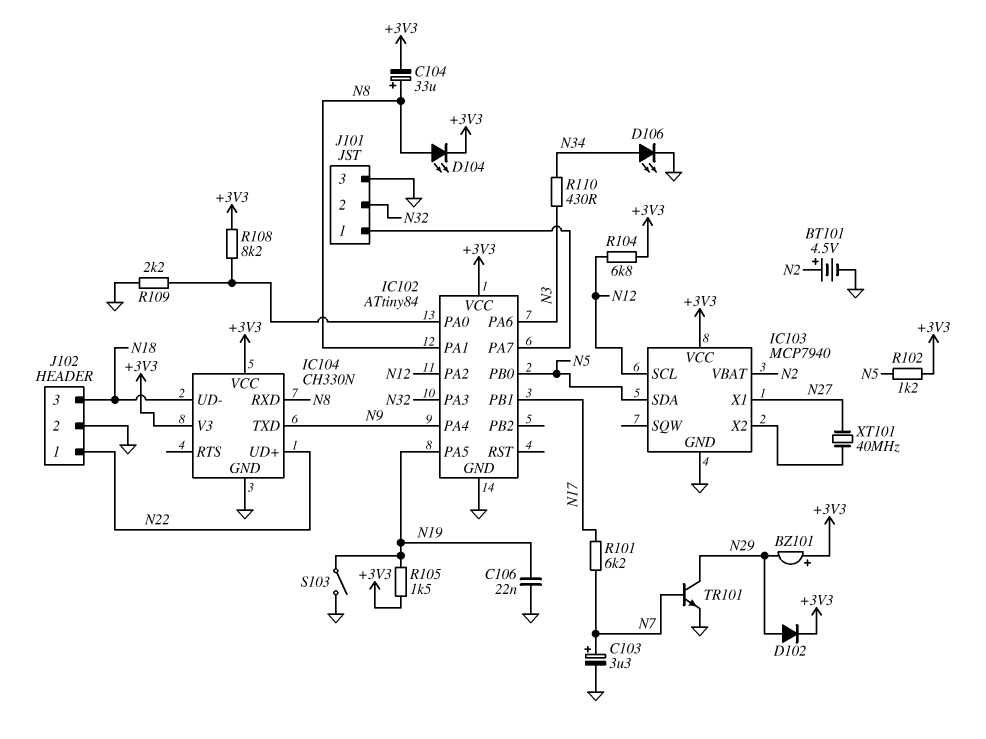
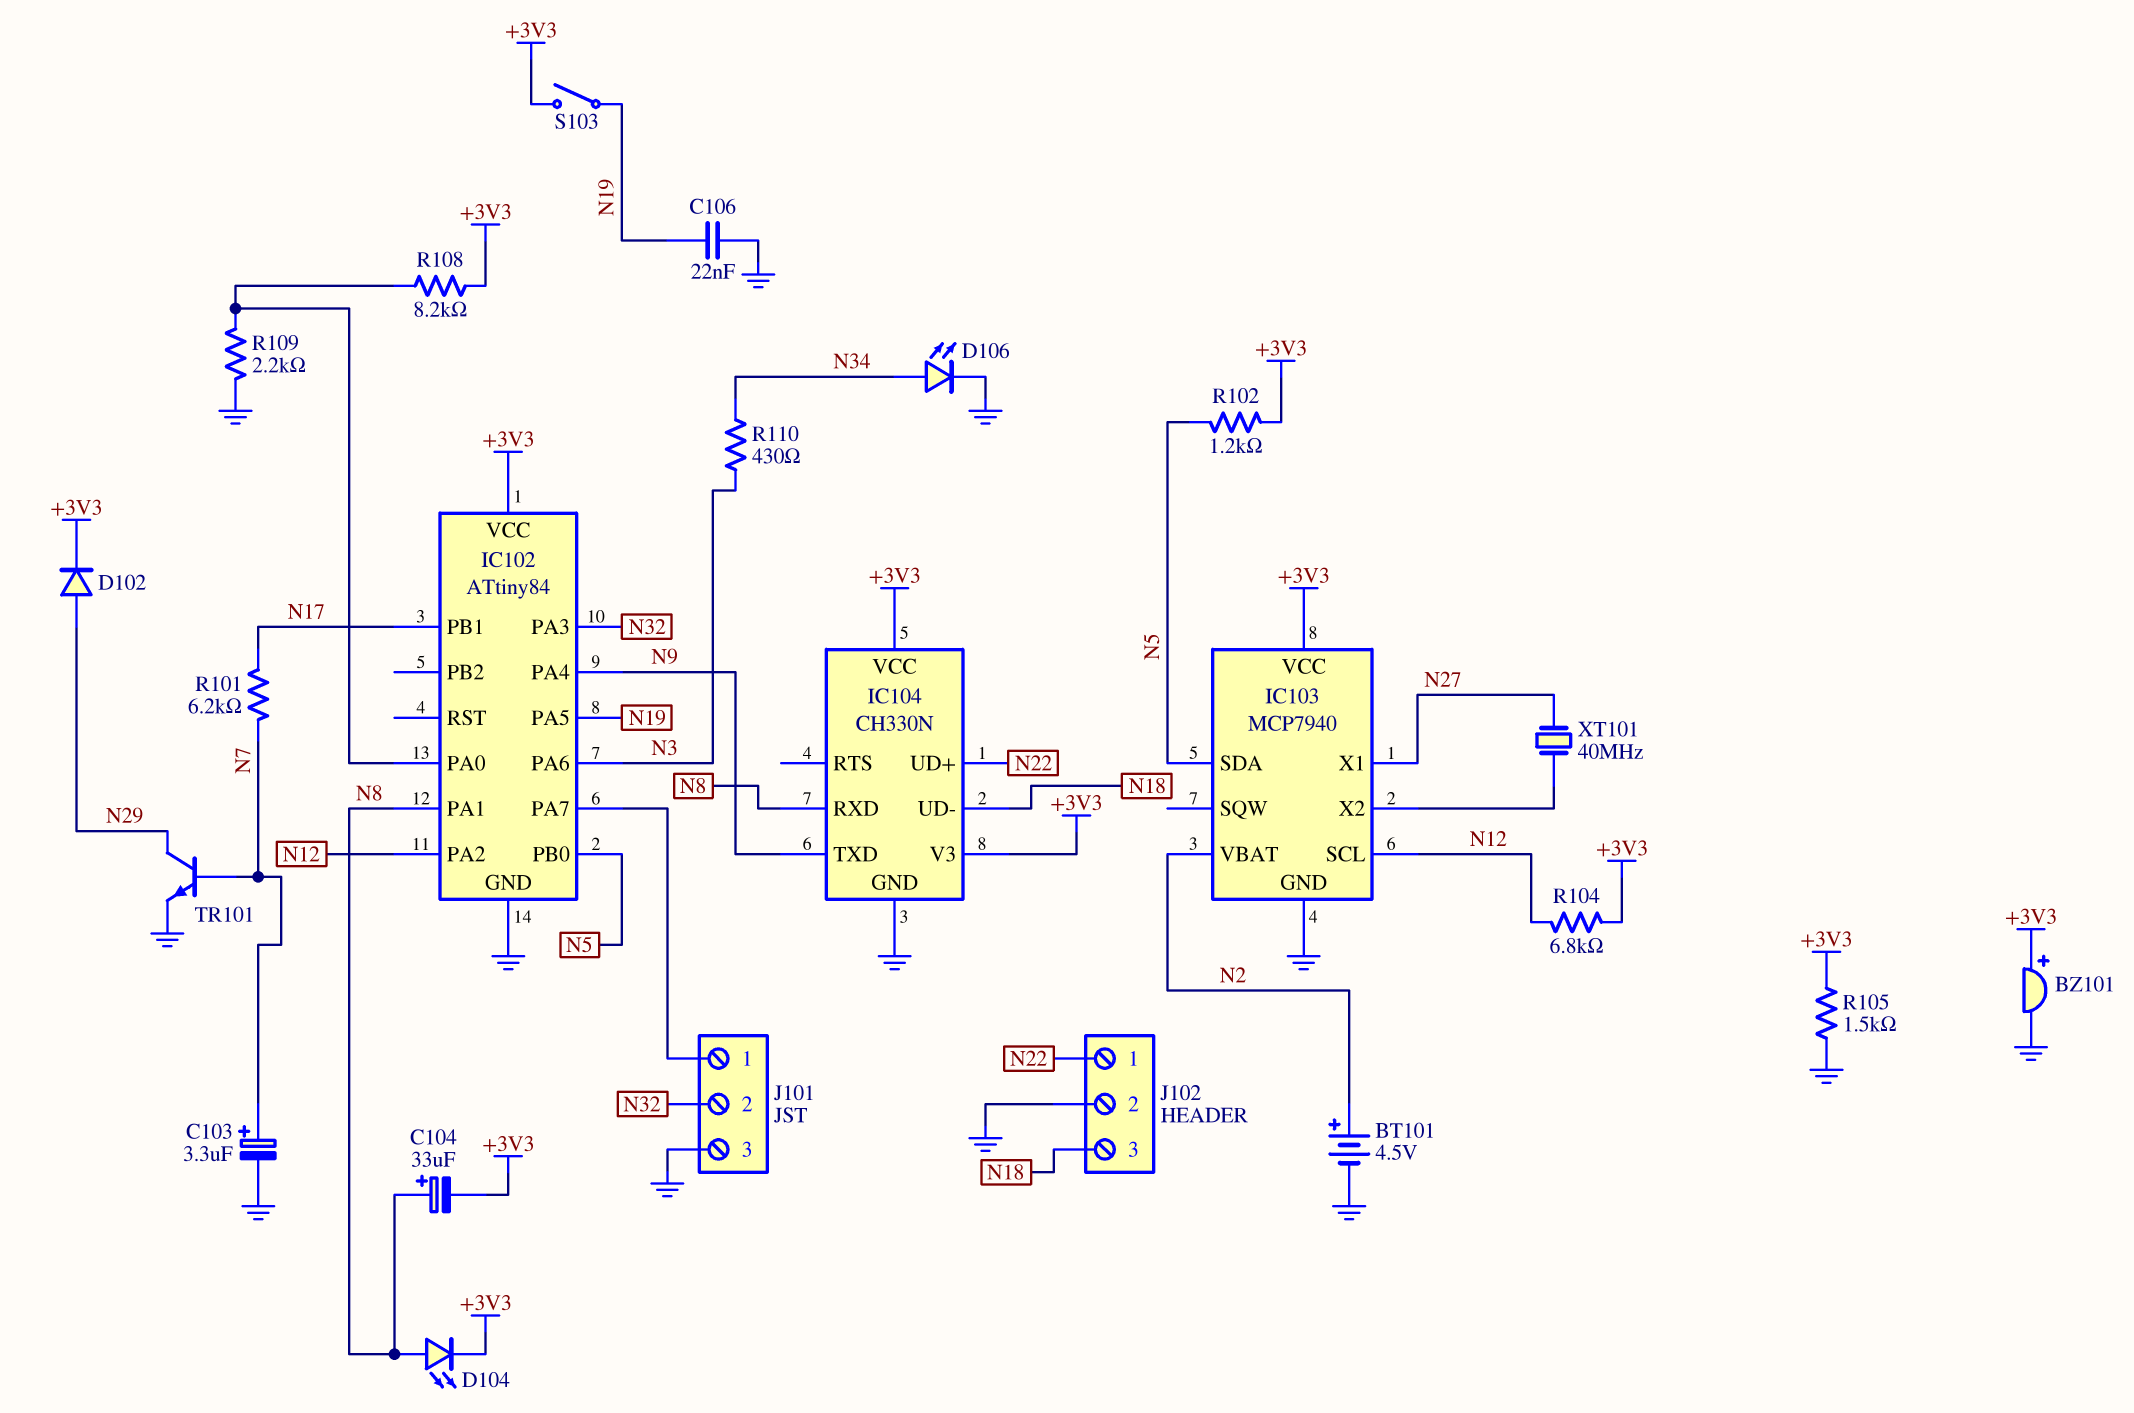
BZ101: buzzer (plus +3V3, minus N29) -> buzzer (plus +3V3, minus GND)
R105: 1.5k (+3V3, N19) -> 1.5k (+3V3, GND)
S103: switch (GND, N19) -> switch (+3V3, N19)

